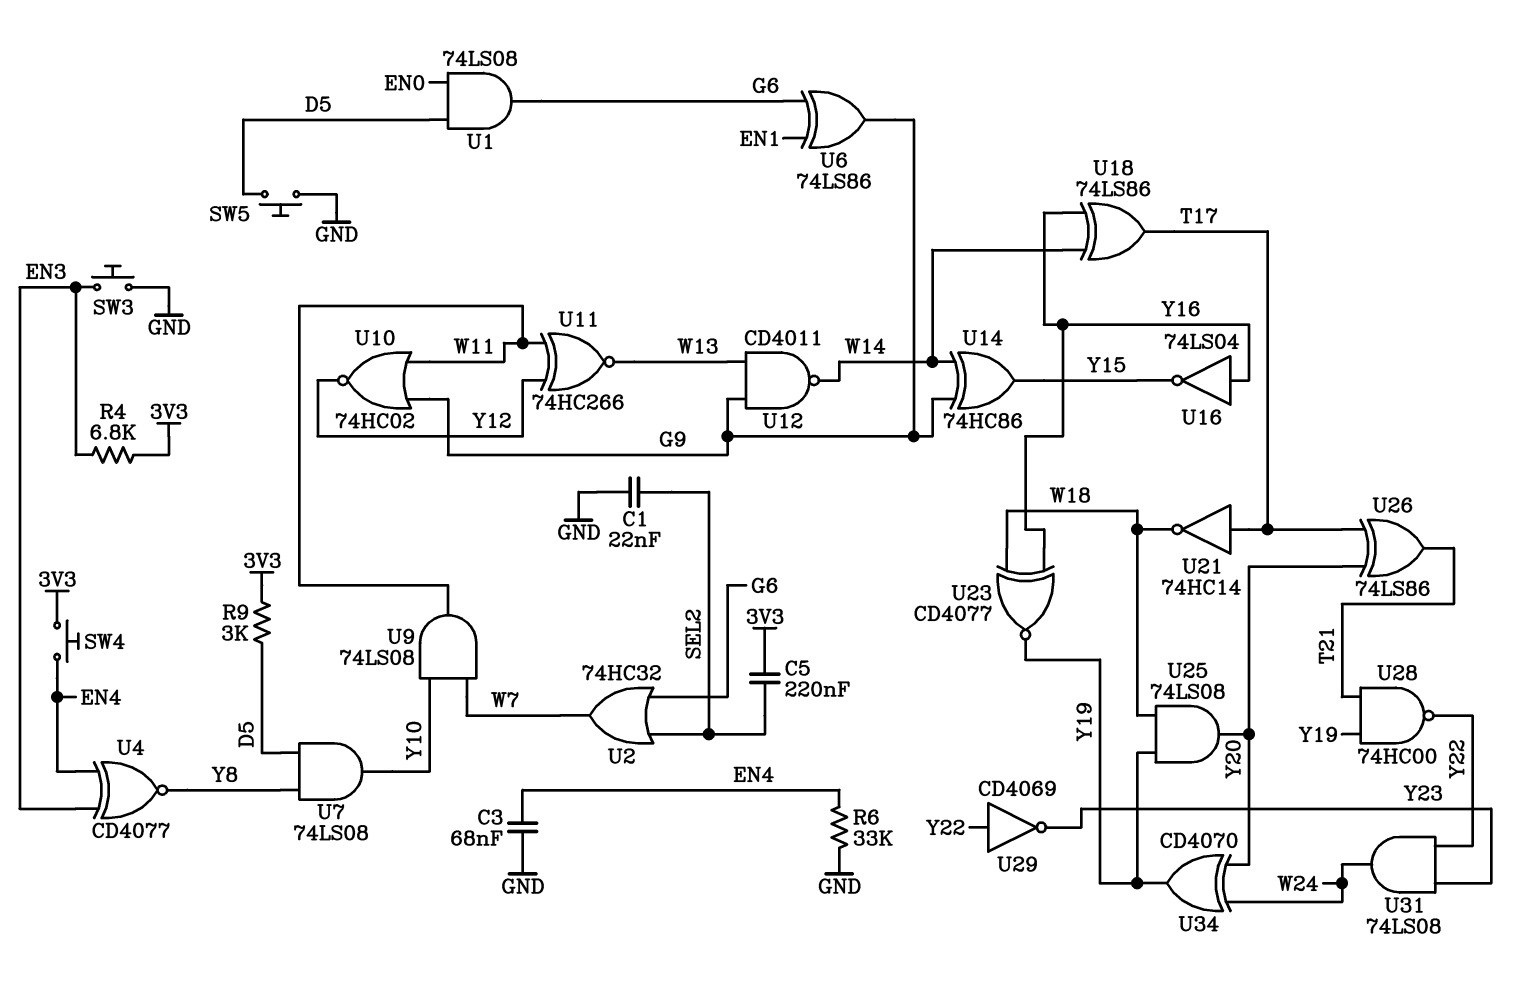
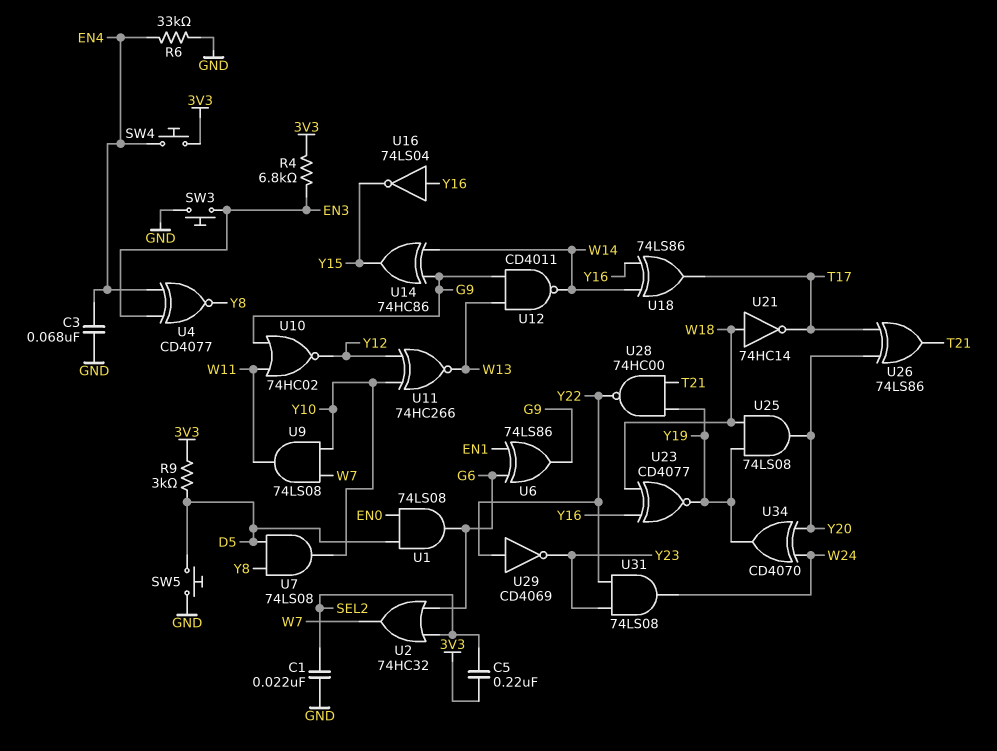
U11: XNOR 74HC266 (in W11, in Y12, out W13) -> XNOR 74HC266 (in Y10, in Y12, out W13)
U21: NOT 74HC14 (in T17, out W18) -> NOT 74HC14 (in W18, out T17)

